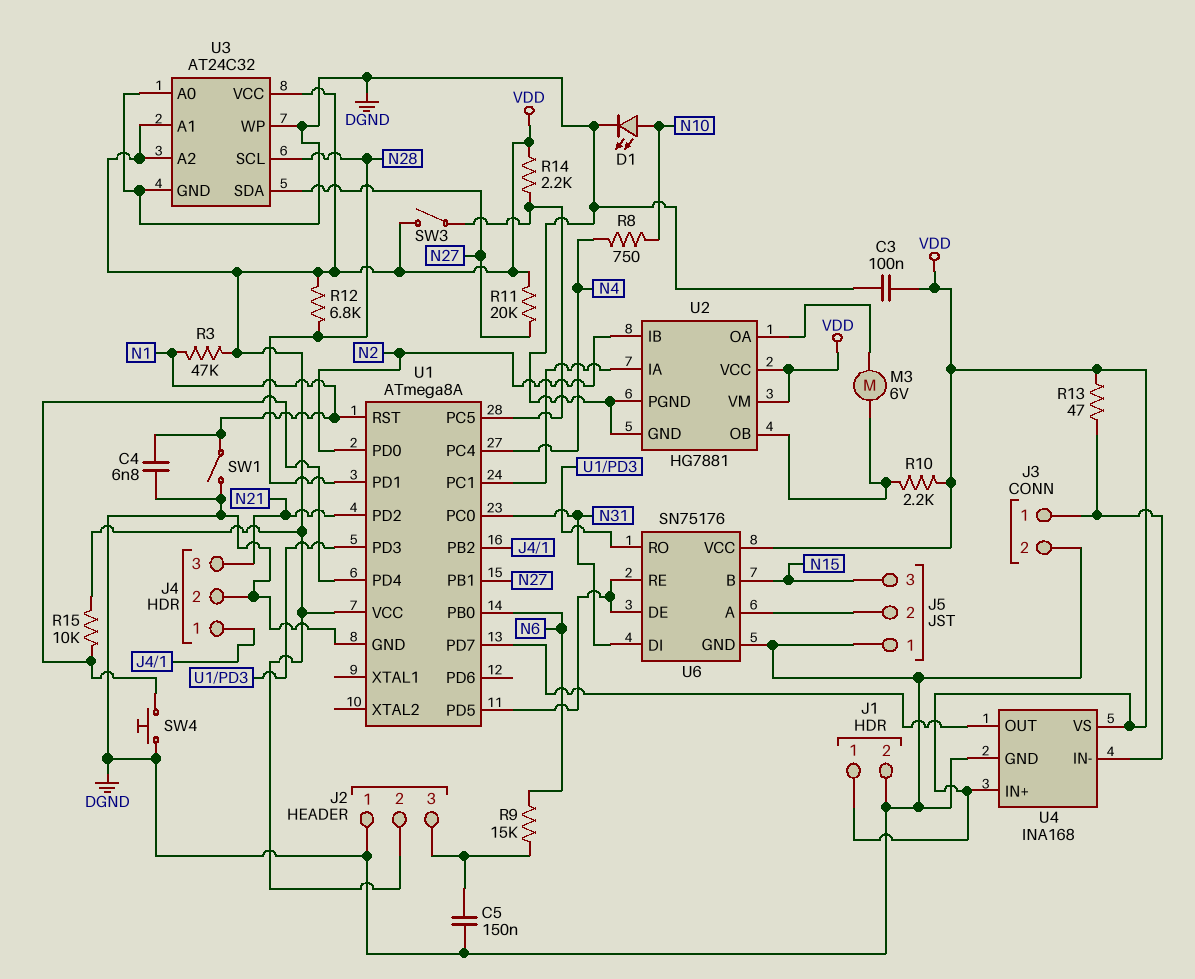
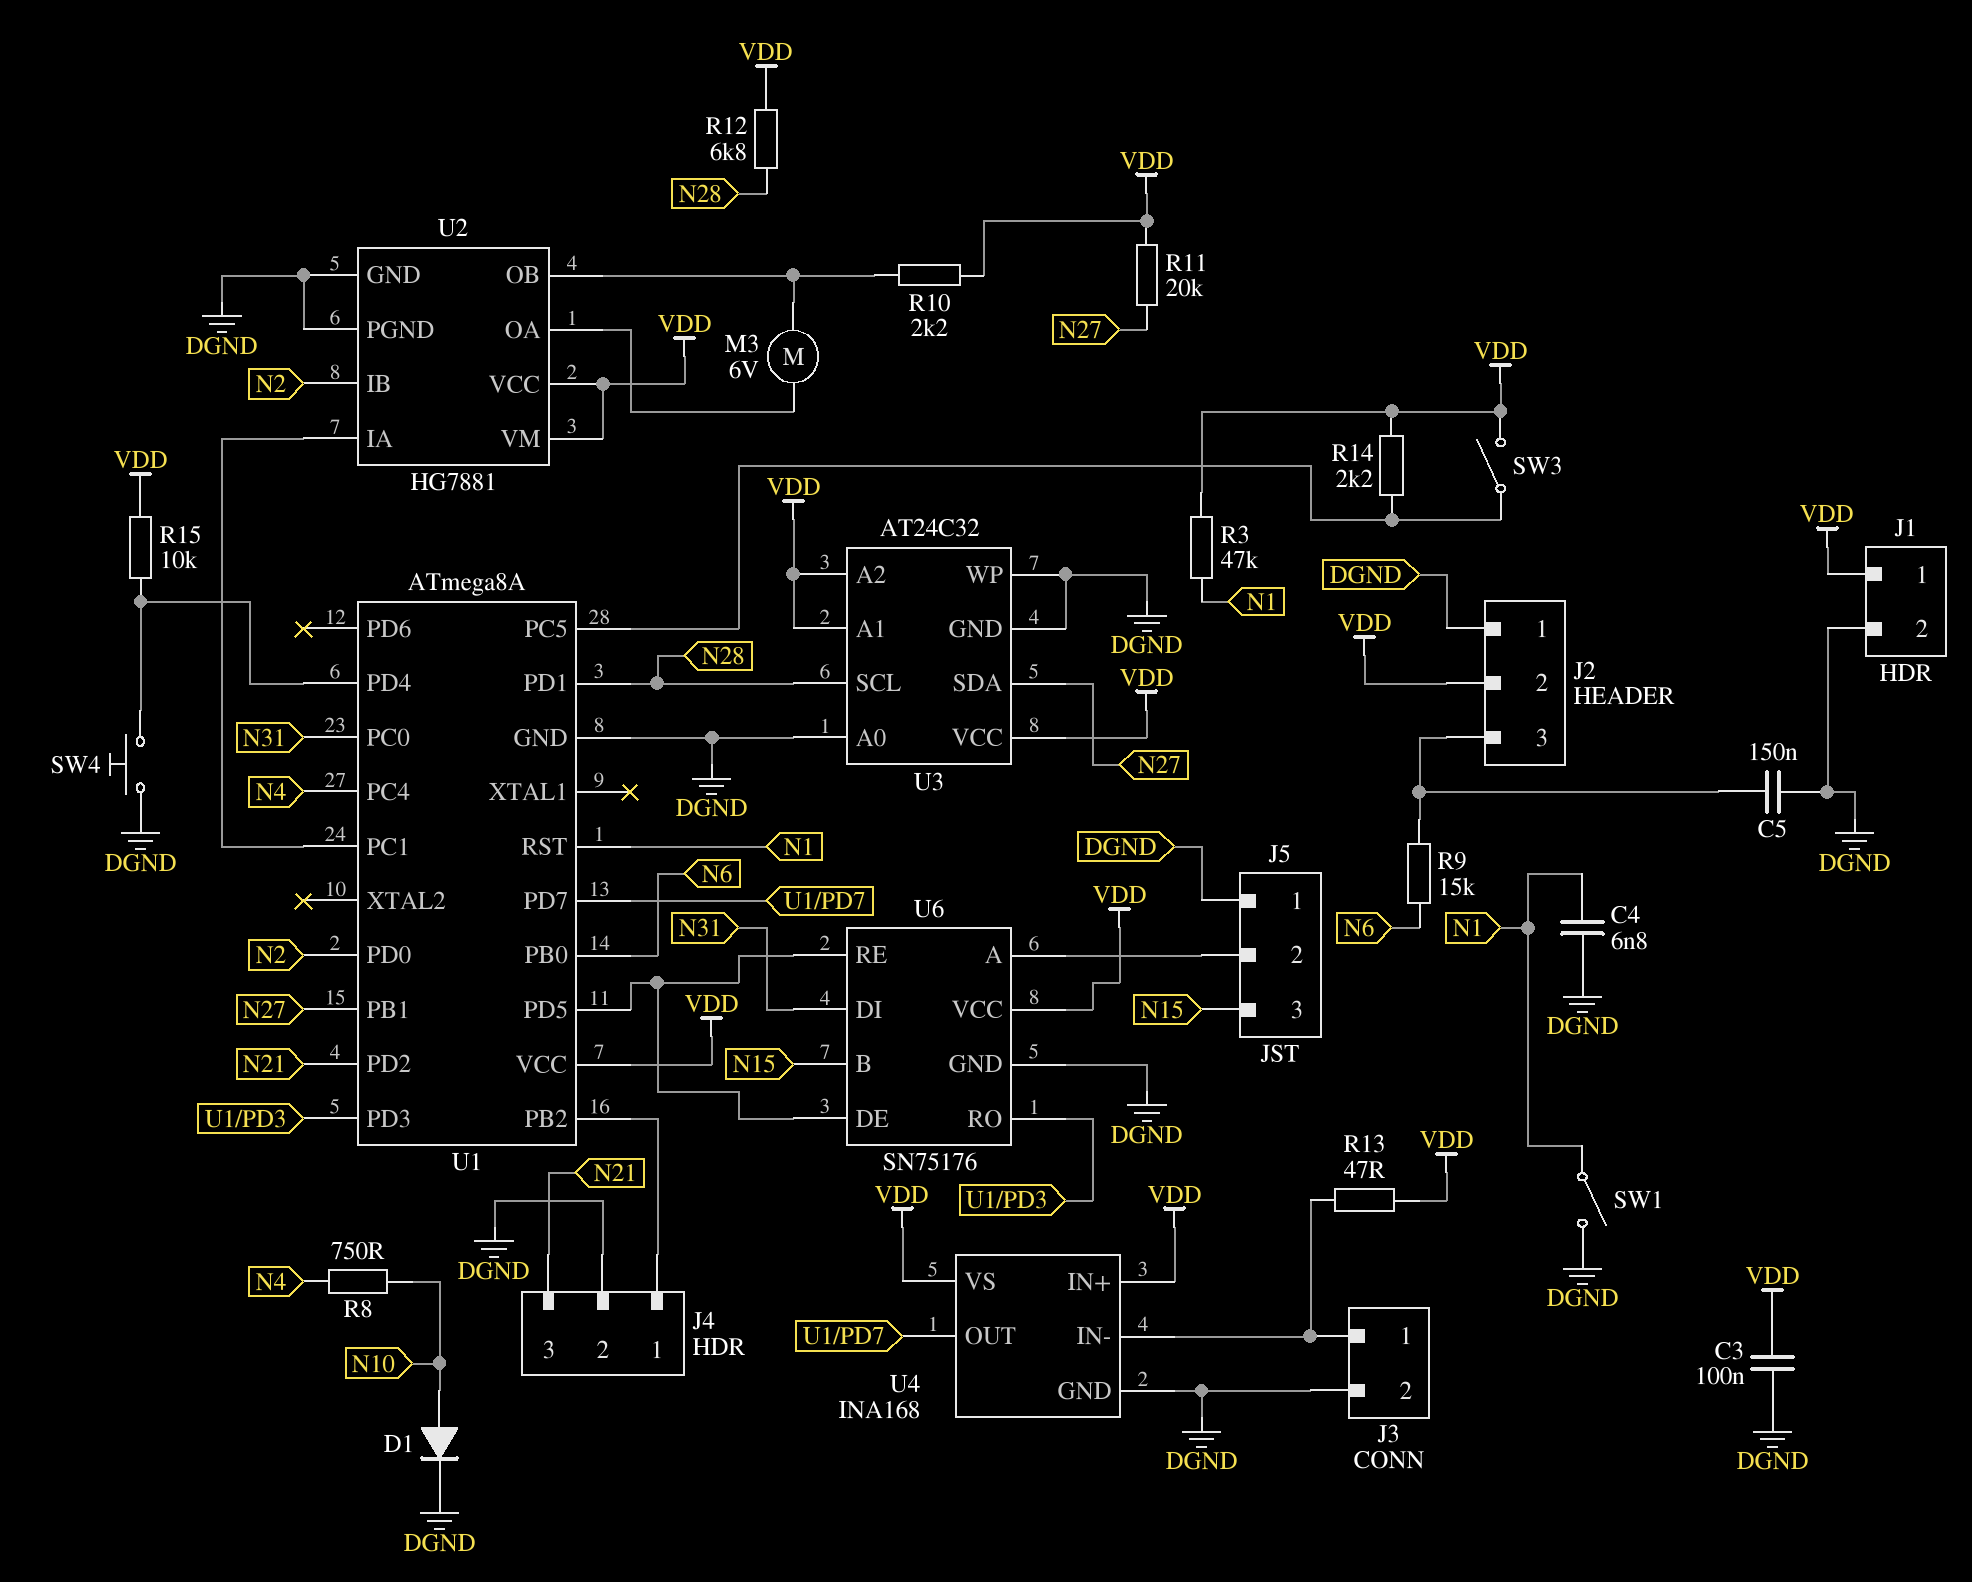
D1: LED (A N10, K DGND) -> diode (A N10, K DGND)

